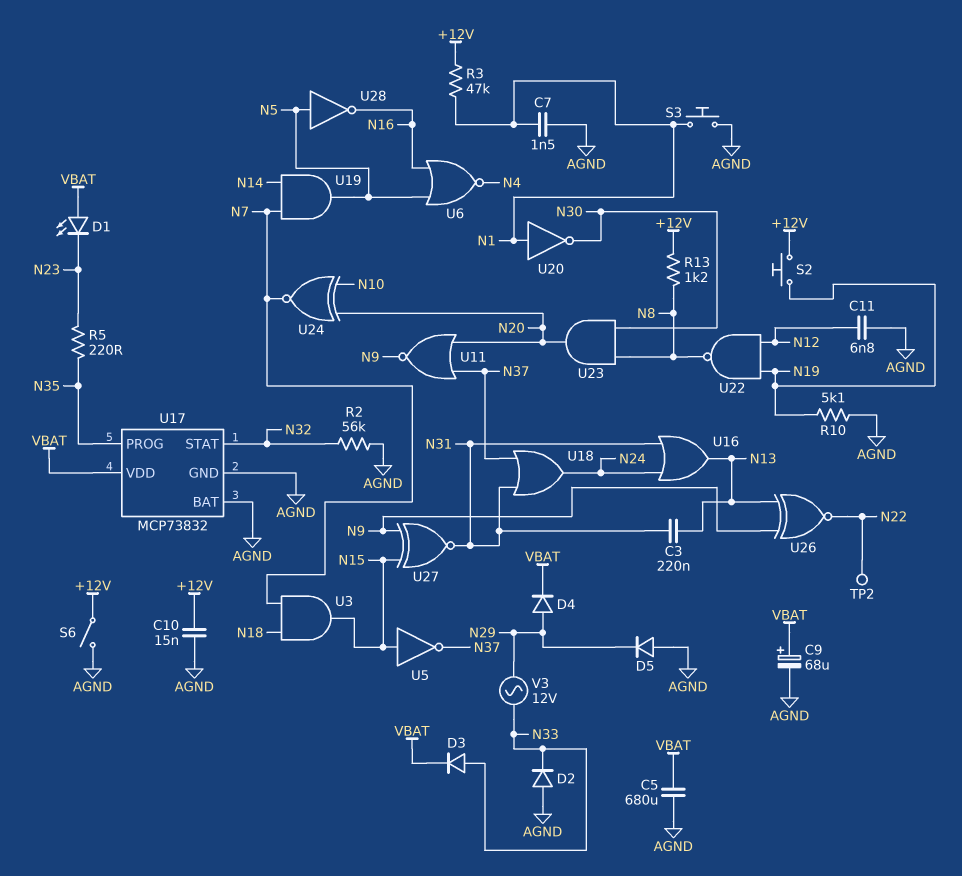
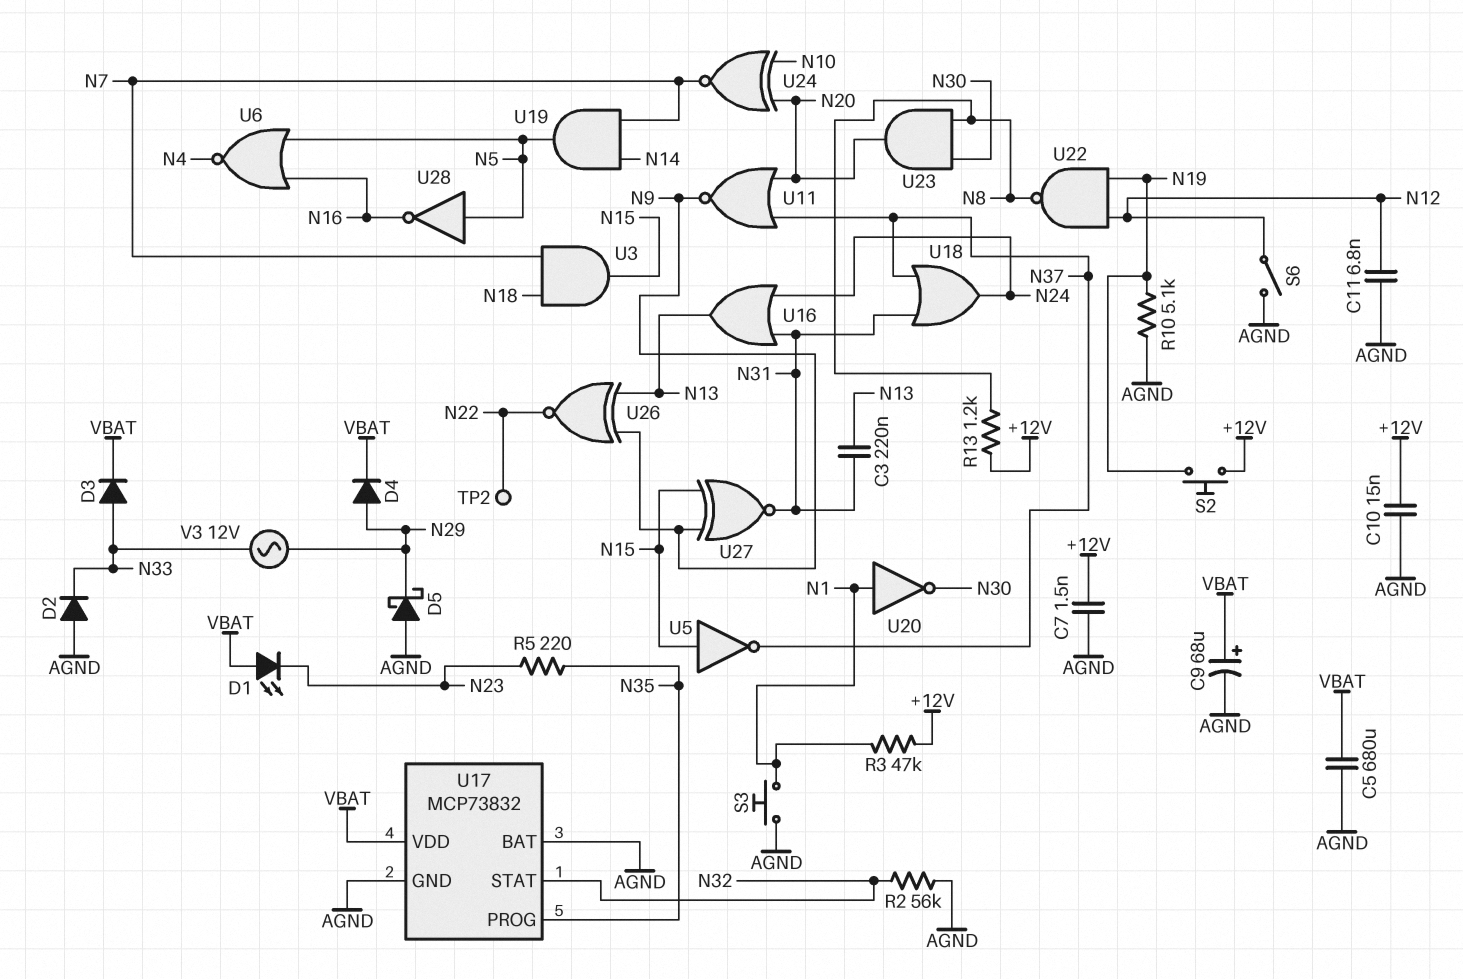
C7: 1.5nF (AGND, N1) -> 1.5nF (+12V, AGND)
D5: diode (A AGND, K N29) -> schottky (A AGND, K N29)
S6: switch (+12V, AGND) -> switch (AGND, N12)

